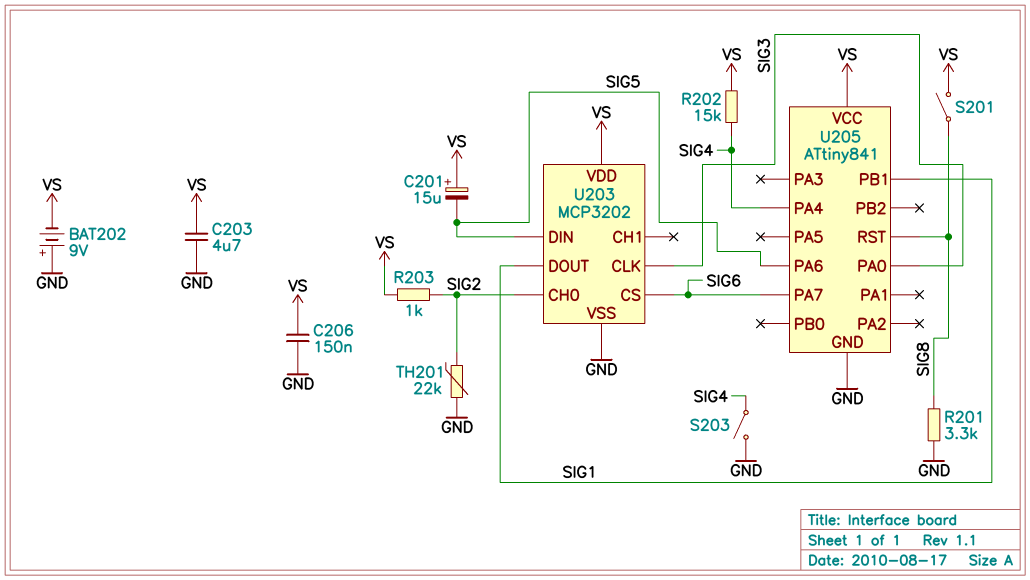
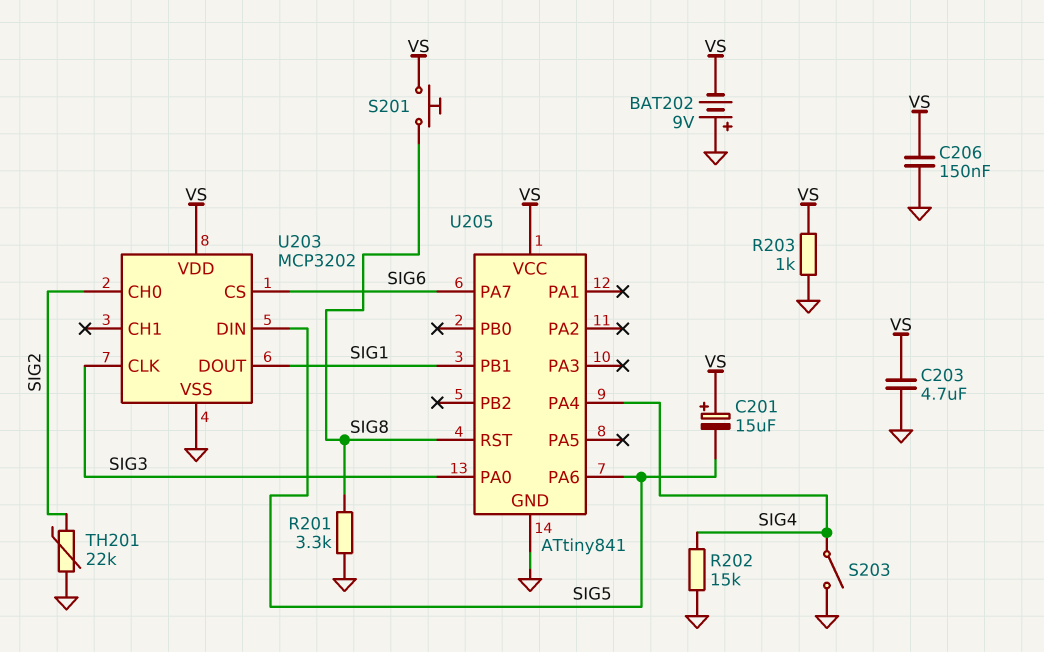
R202: 15k (SIG4, VS) -> 15k (GND, SIG4)
R203: 1k (SIG2, VS) -> 1k (GND, VS)
S201: switch (SIG8, VS) -> button (SIG8, VS)

